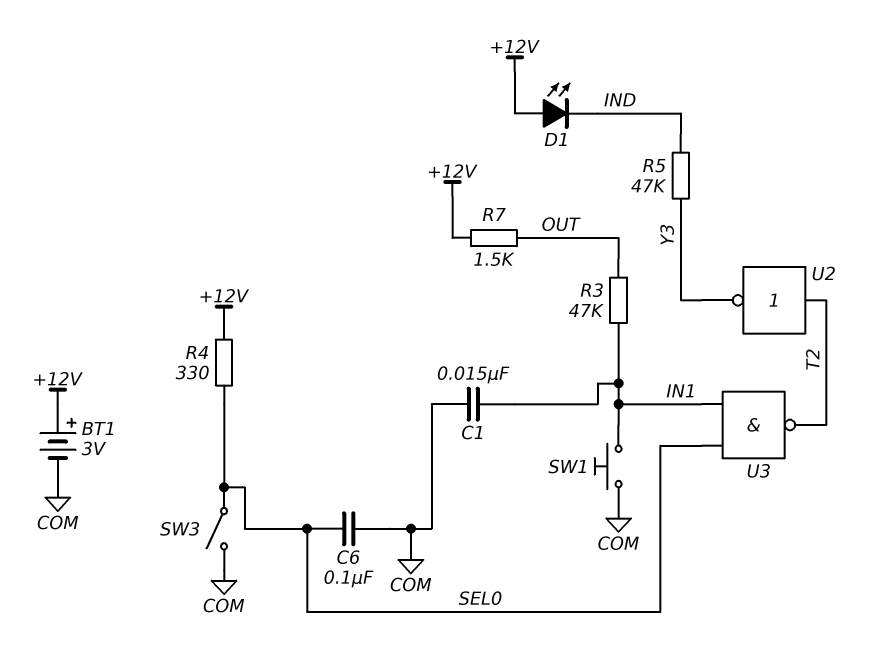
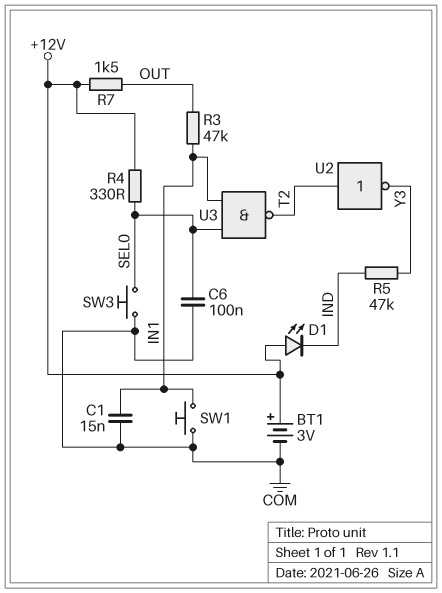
SW3: switch (COM, SEL0) -> button (COM, SEL0)

